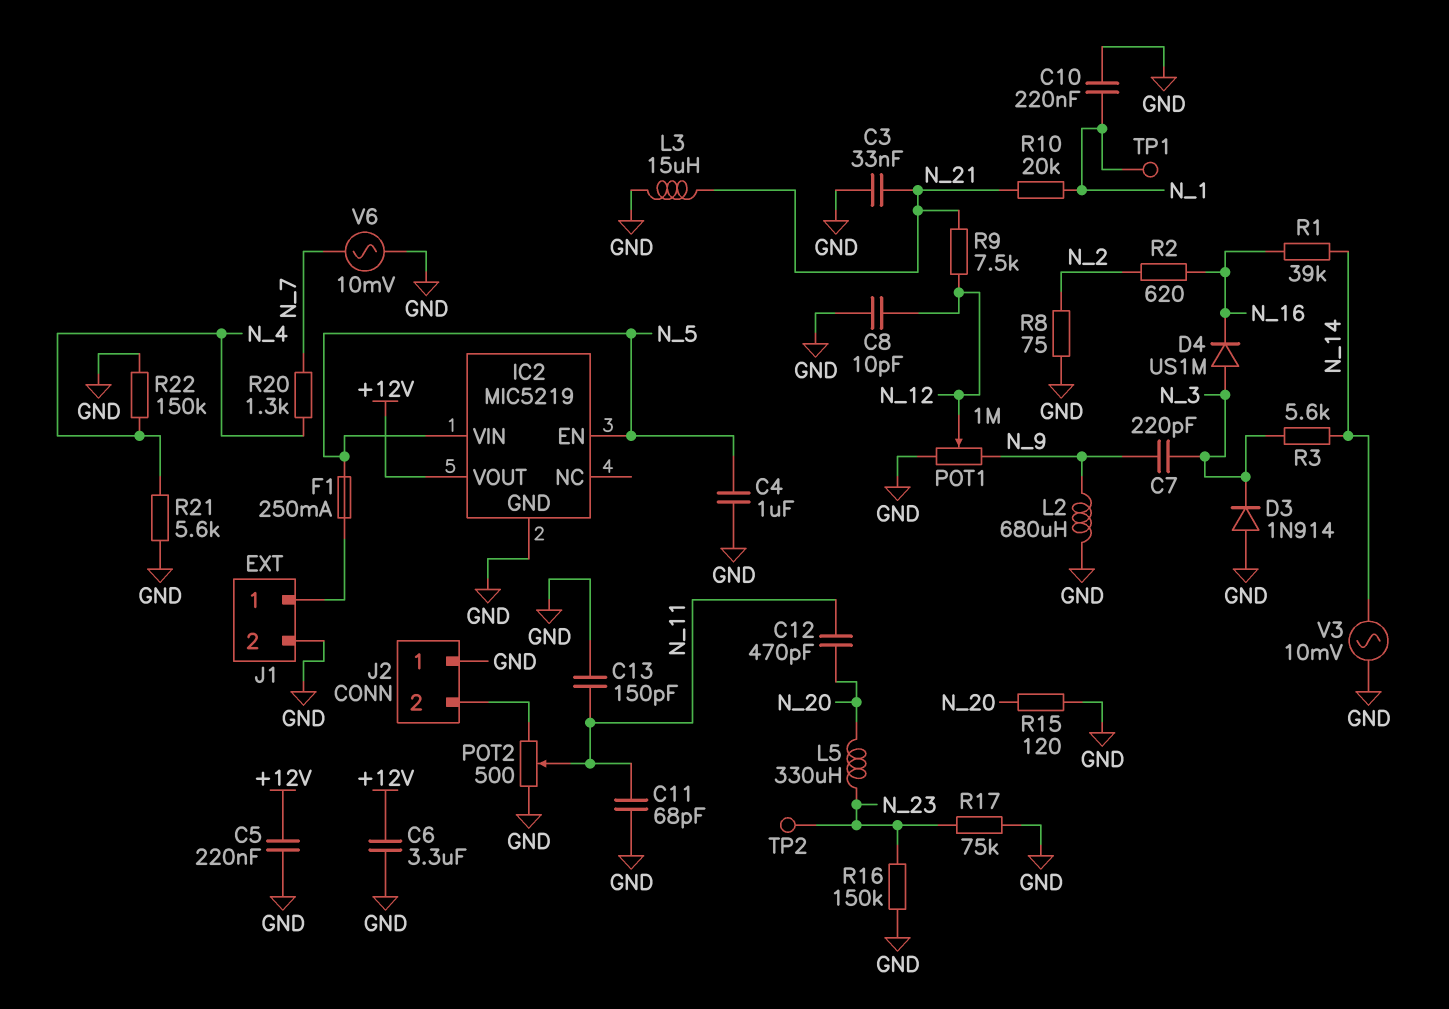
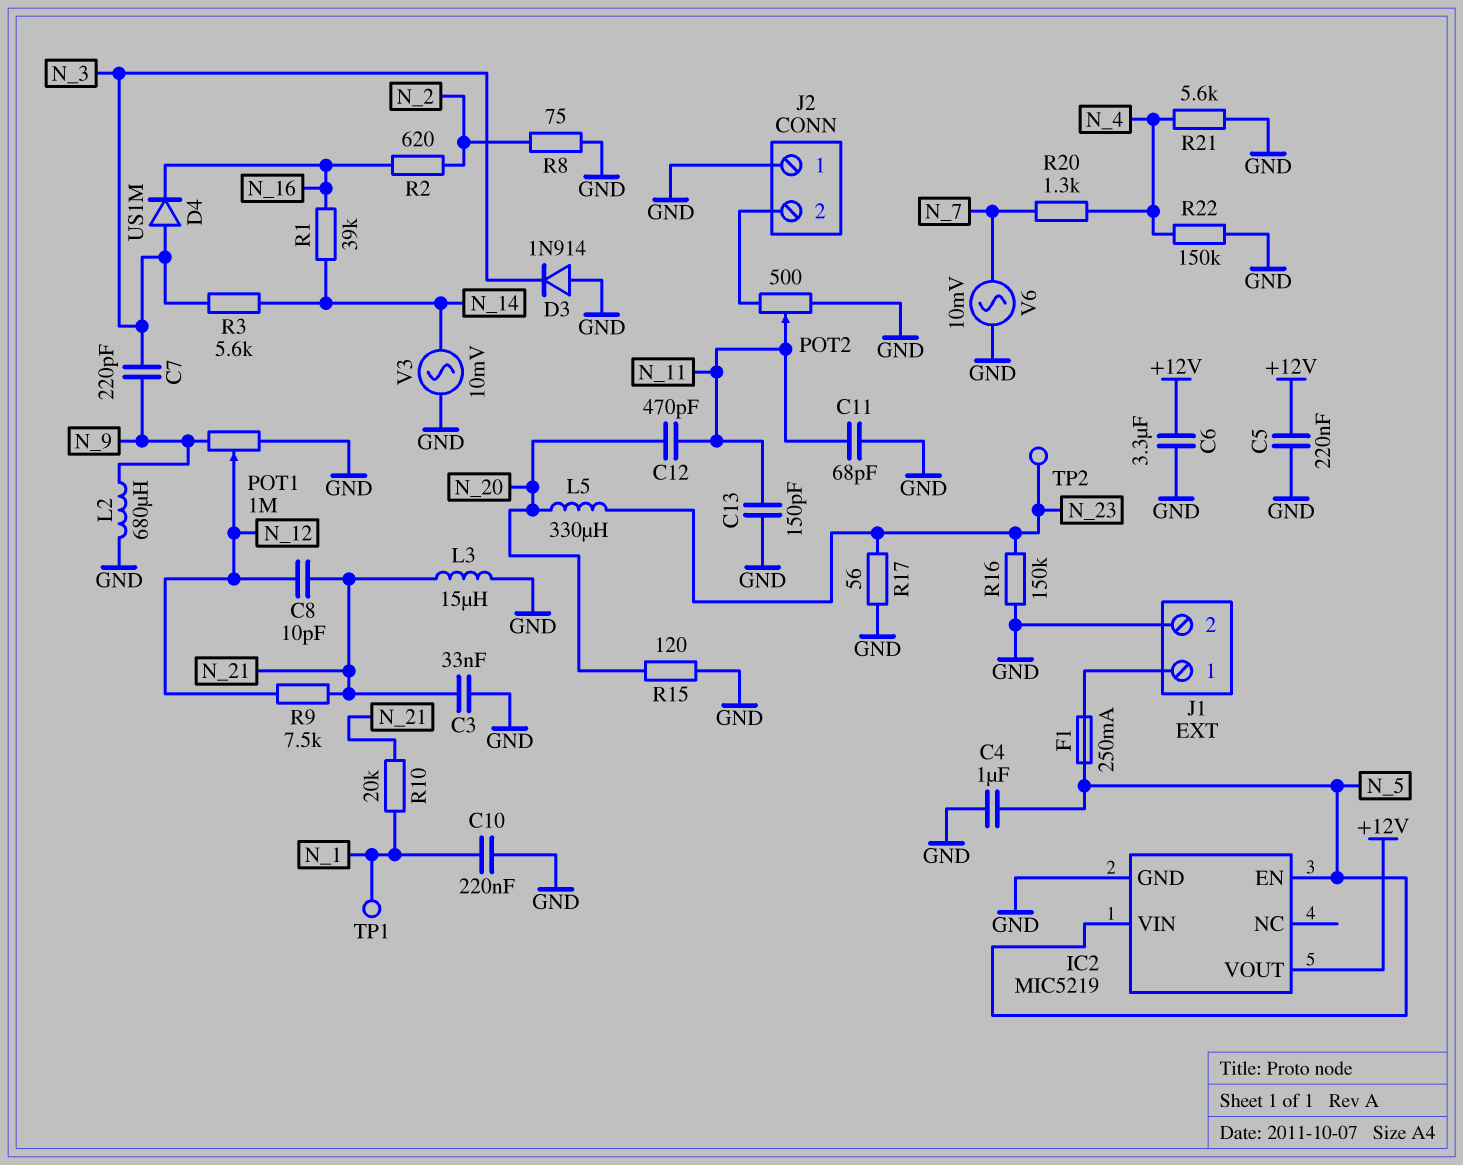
C8: 10pF (GND, N_12) -> 10pF (N_12, N_21)
R17: 75k (GND, N_23) -> 56 (GND, N_23)

